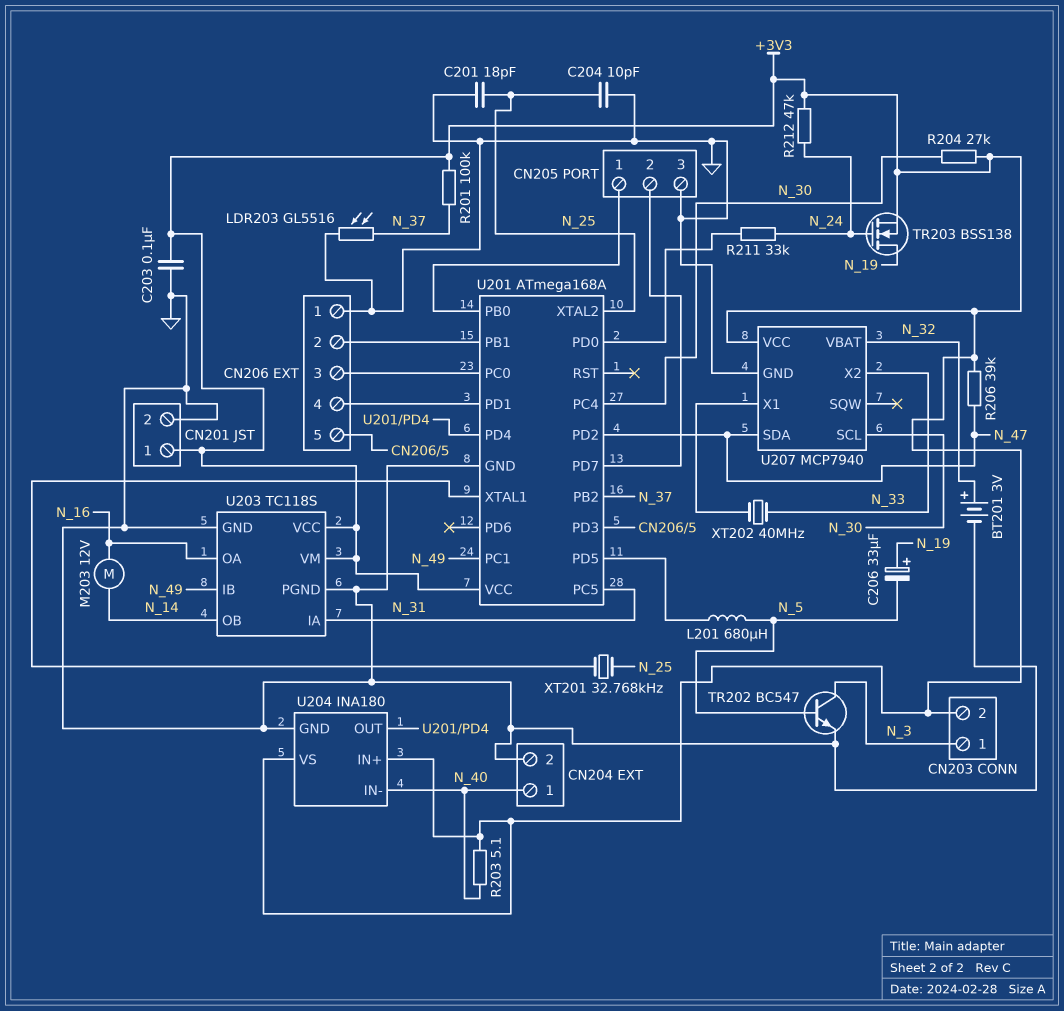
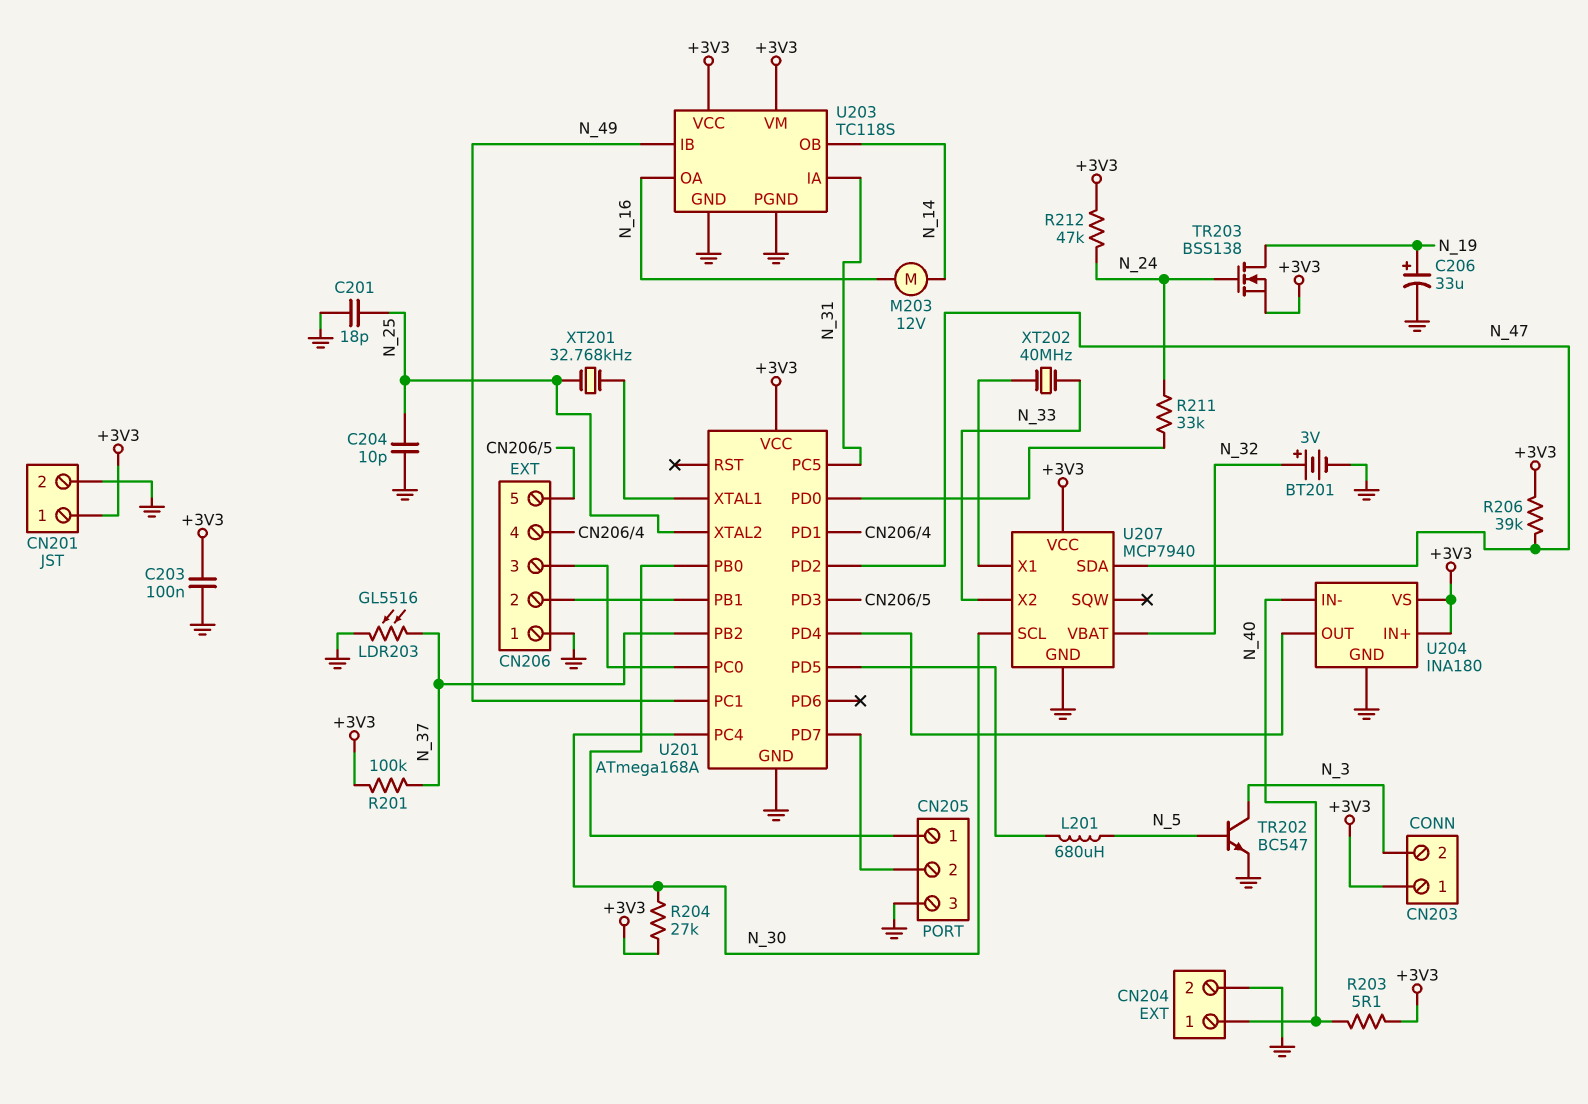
C206: 33uF (plus N_19, minus N_5) -> 33uF (plus N_19, minus GND)
CN203 pin 1: N_3 -> +3V3
CN203 pin 2: +3V3 -> N_3

